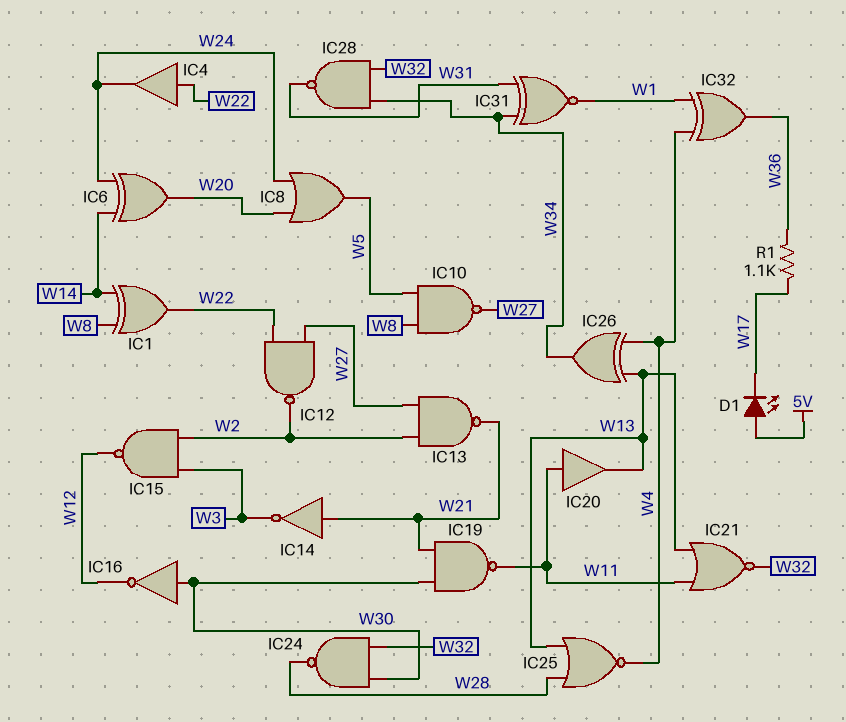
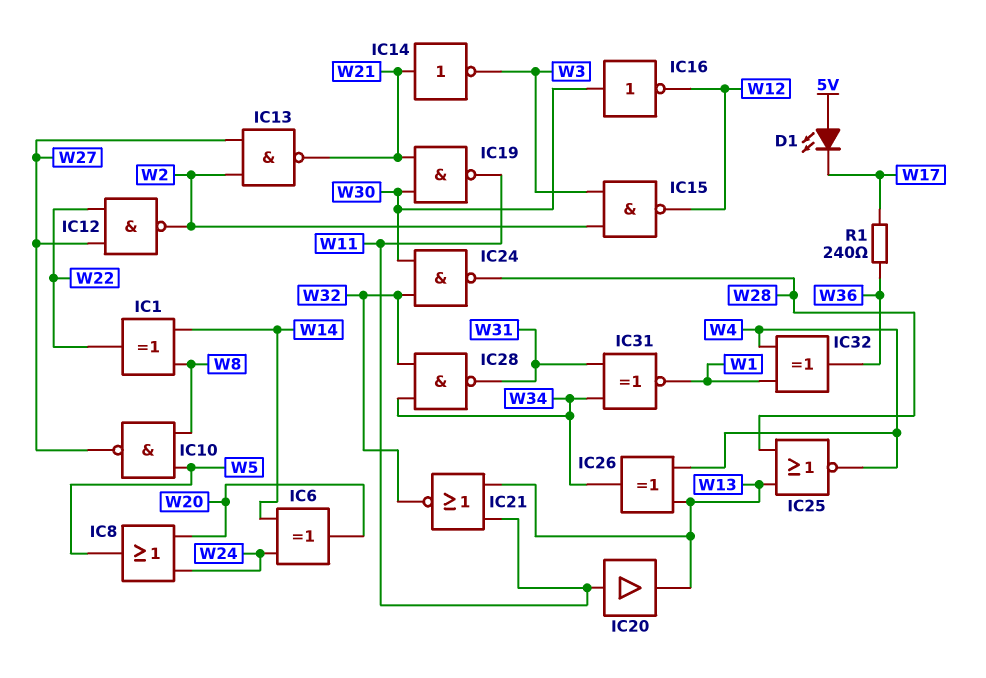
IC4: buffer (in W22, out W24) -> none
R1: 1.1k (W17, W36) -> 240 (W17, W36)

